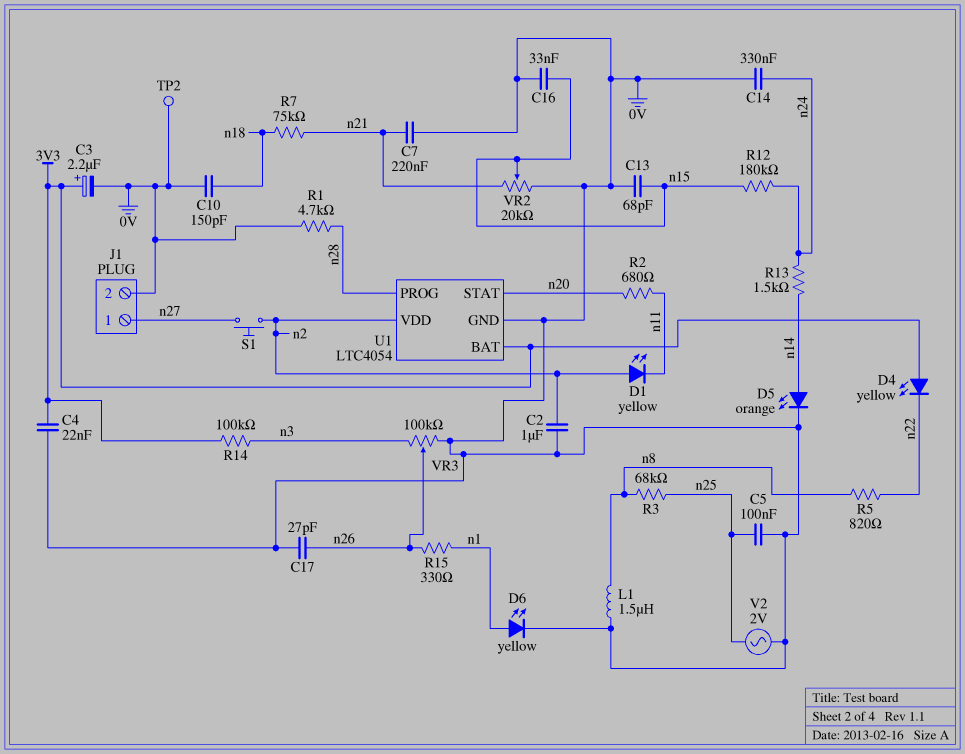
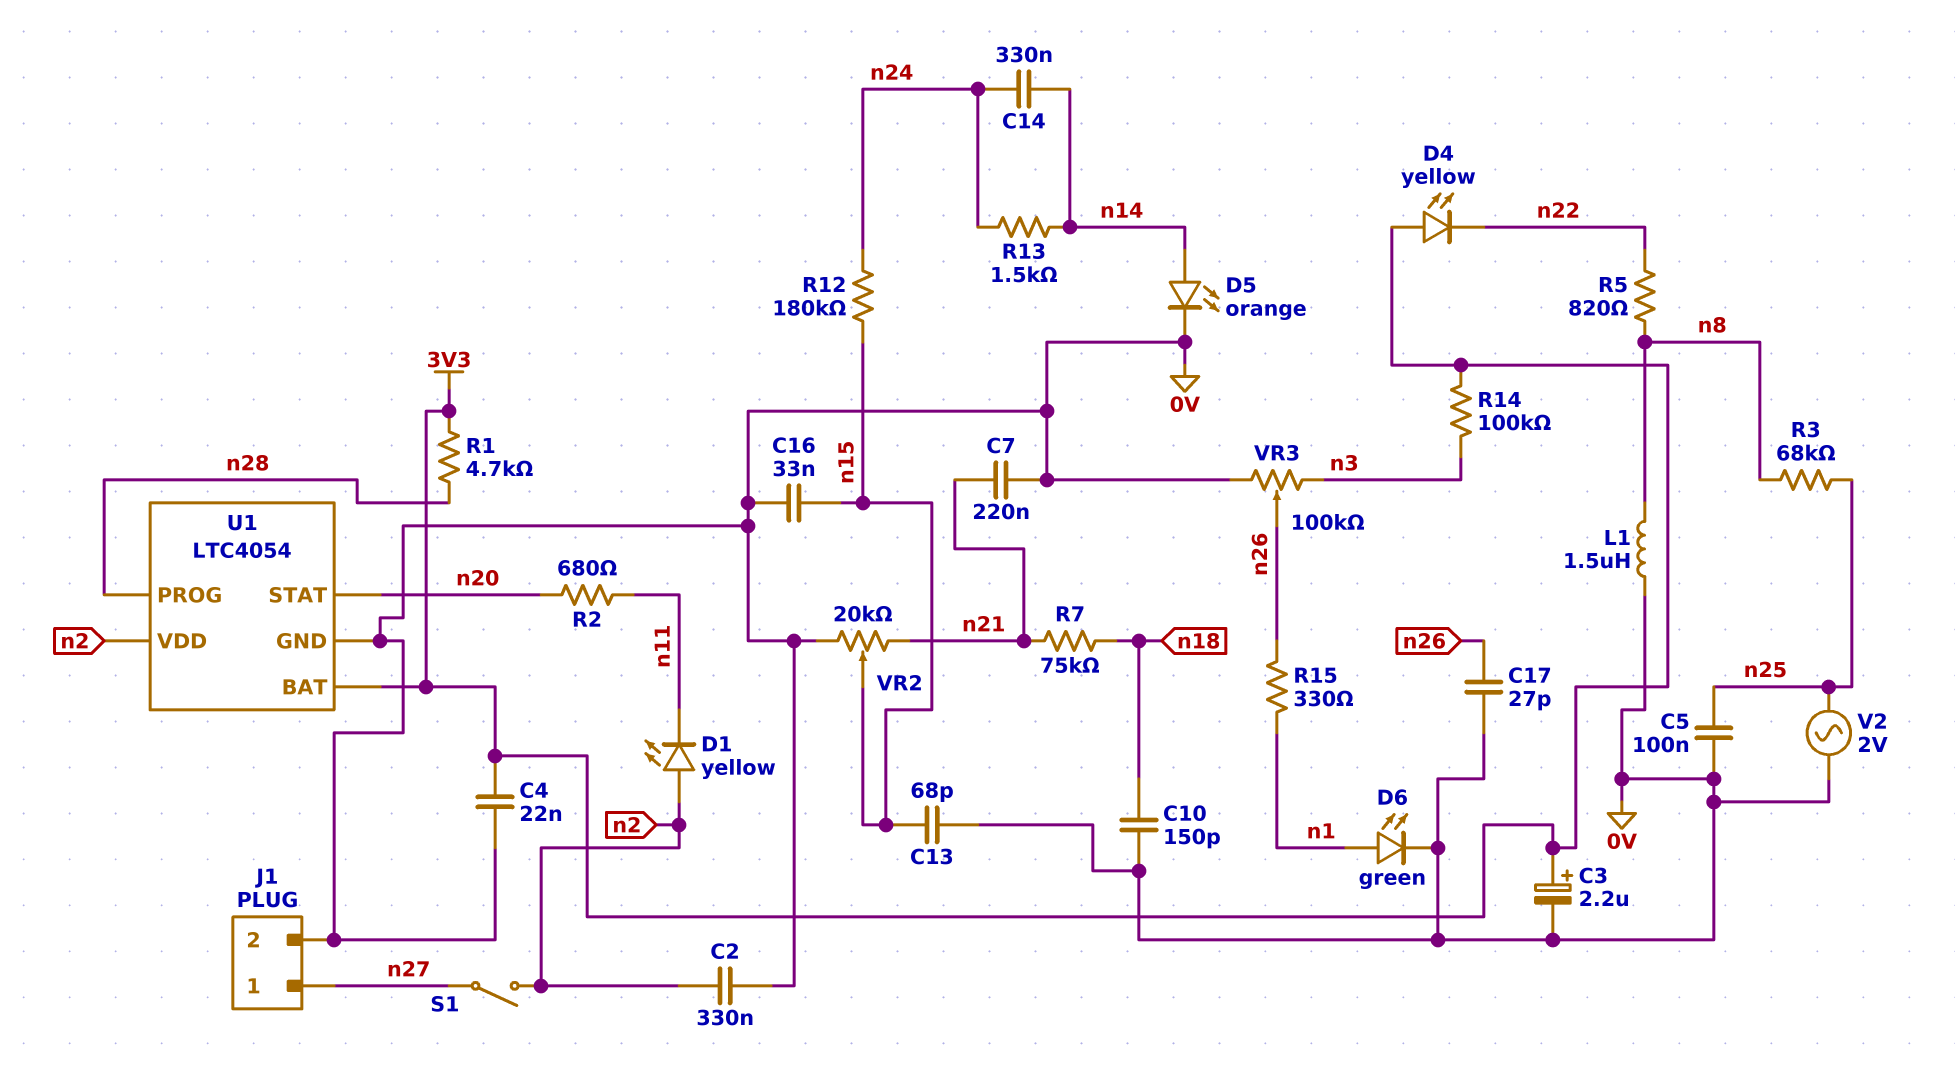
C2: 1uF (0V, n2) -> 330nF (0V, n2)
C14: 330nF (0V, n24) -> 330nF (n14, n24)
D6: LED yellow (A n1, K 0V) -> LED green (A n1, K 0V)
R1: 4.7k (0V, n28) -> 4.7k (3V3, n28)
S1: button (n2, n27) -> switch (n2, n27)
TP2: test point (0V) -> none

